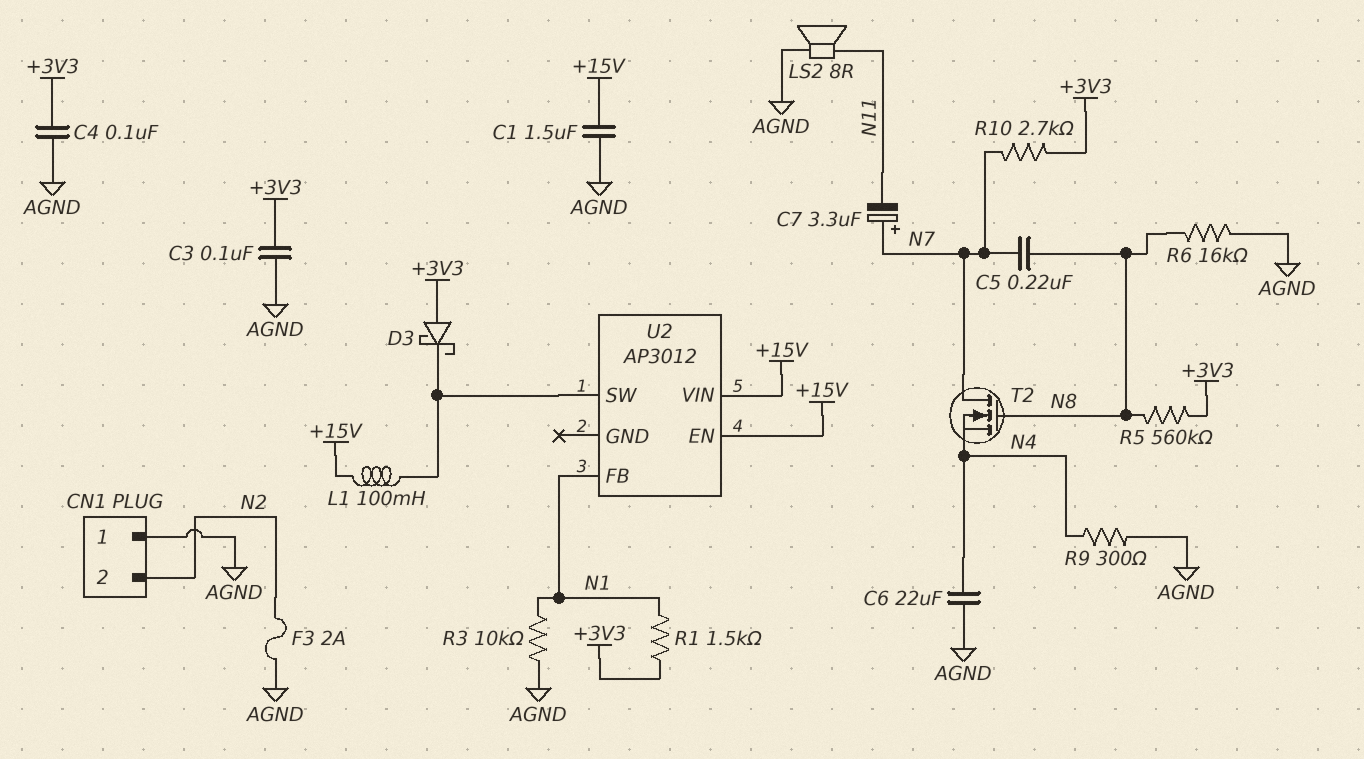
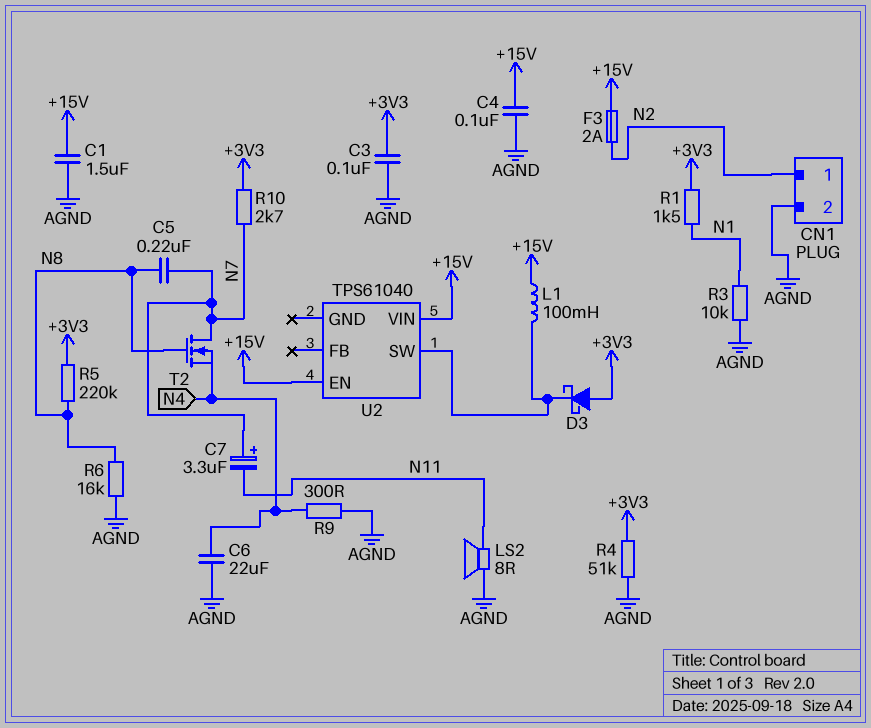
C4: 100nF (+3V3, AGND) -> 100nF (+15V, AGND)
CN1 pin 1: AGND -> N2
CN1 pin 2: N2 -> AGND
F3: 2A (AGND, N2) -> 2A (+15V, N2)
R4: none -> 51k (+3V3, AGND)
R5: 560k (+3V3, N8) -> 220k (+3V3, N8)
U2: AP3012 -> TPS61040
U2 pin FB: N1 -> none

